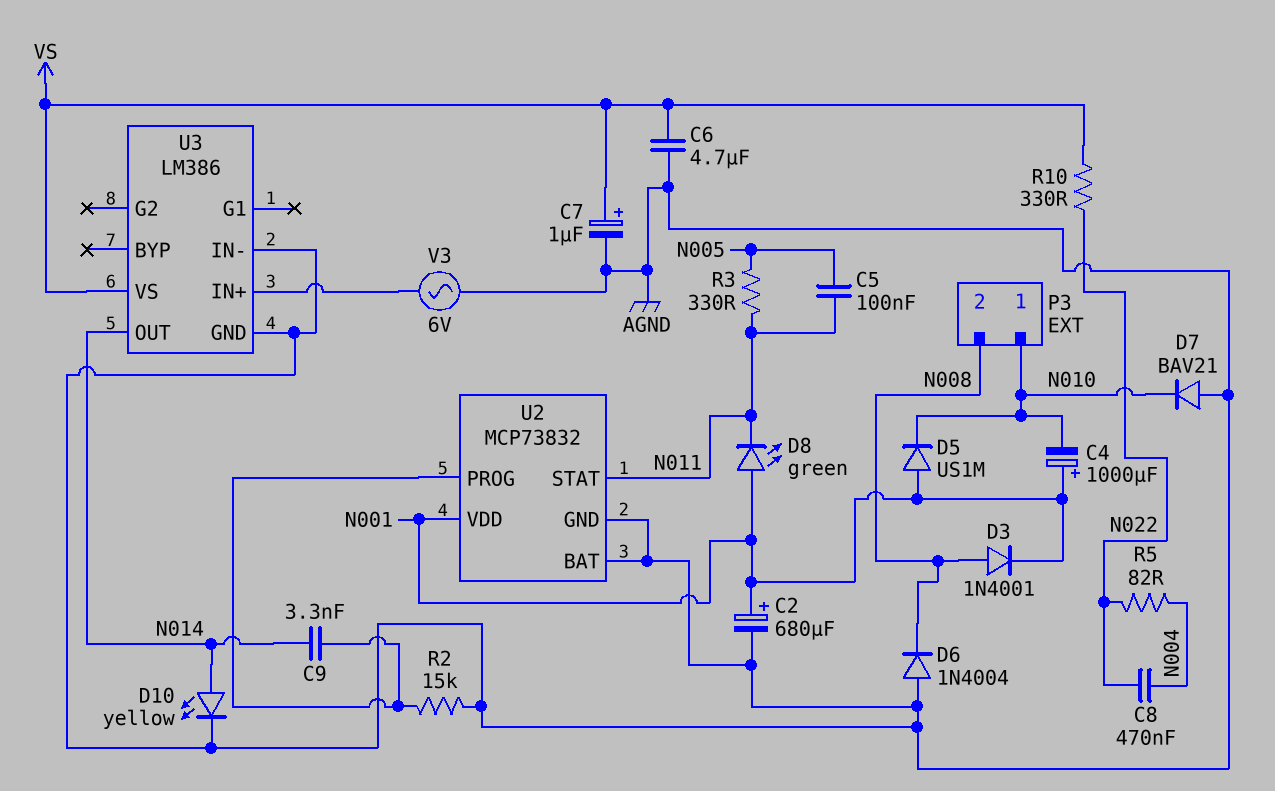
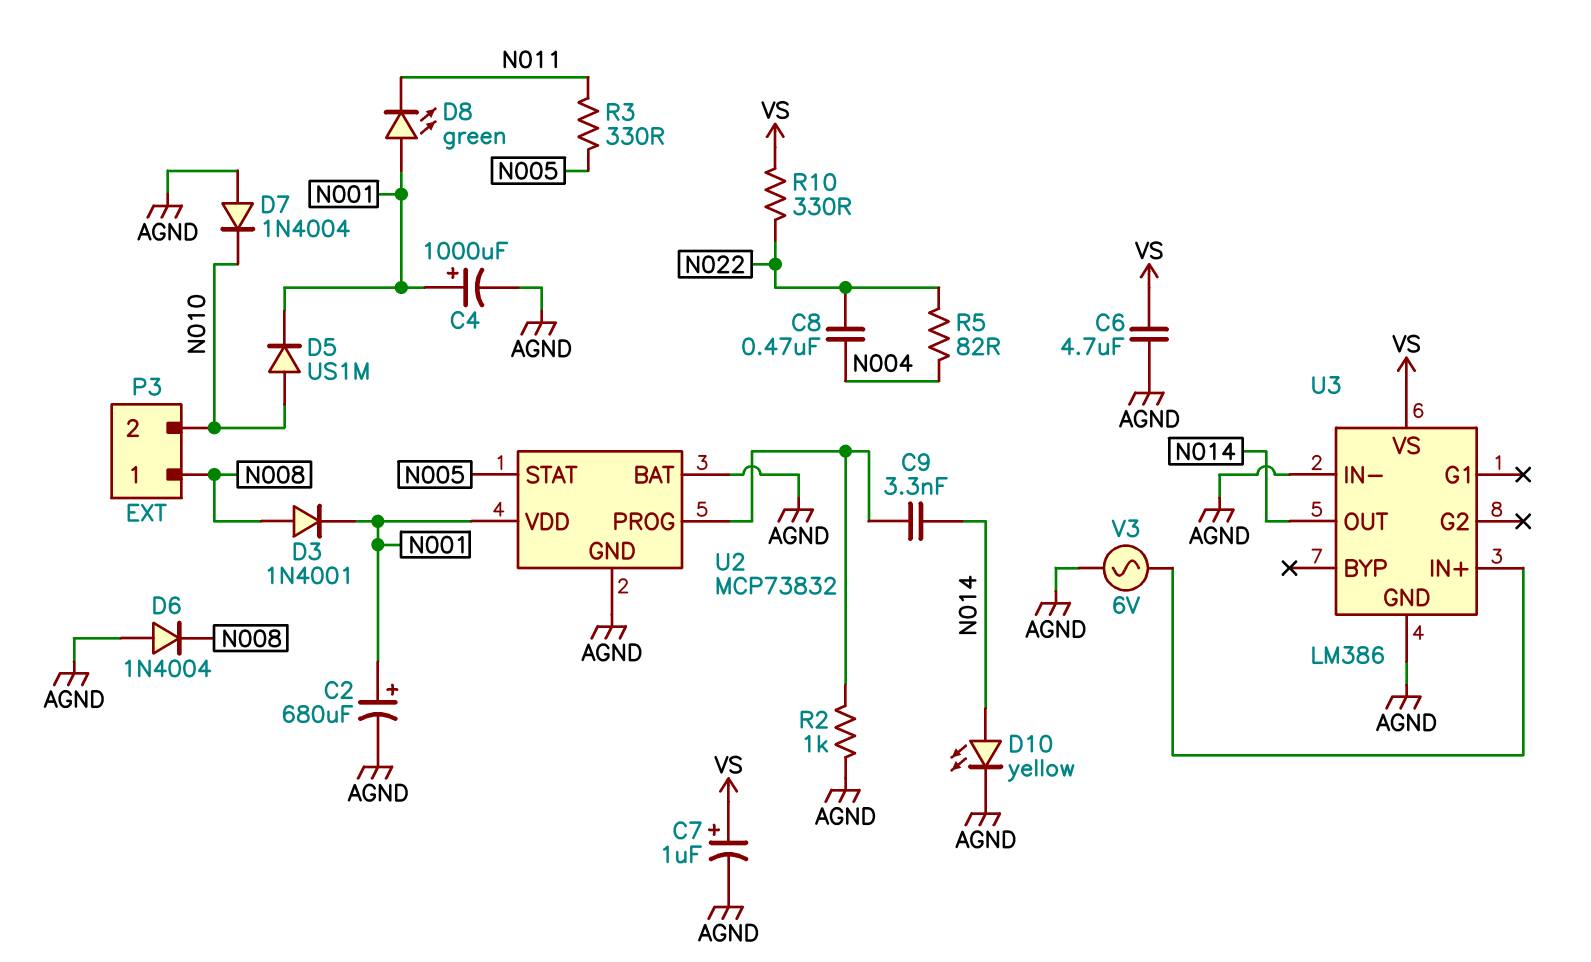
C4: 1000uF (plus N001, minus N010) -> 1000uF (plus N001, minus AGND)
C5: 100nF (N005, N011) -> none
D5: diode US1M (A N001, K N010) -> diode US1M (A N010, K N001)
D7: diode BAV21 (A AGND, K N010) -> diode 1N4004 (A AGND, K N010)
P3 pin 1: N010 -> N008
P3 pin 2: N008 -> N010
R2: 15k (AGND, U2/PROG) -> 1k (AGND, U2/PROG)
U2 pin STAT: N011 -> N005

